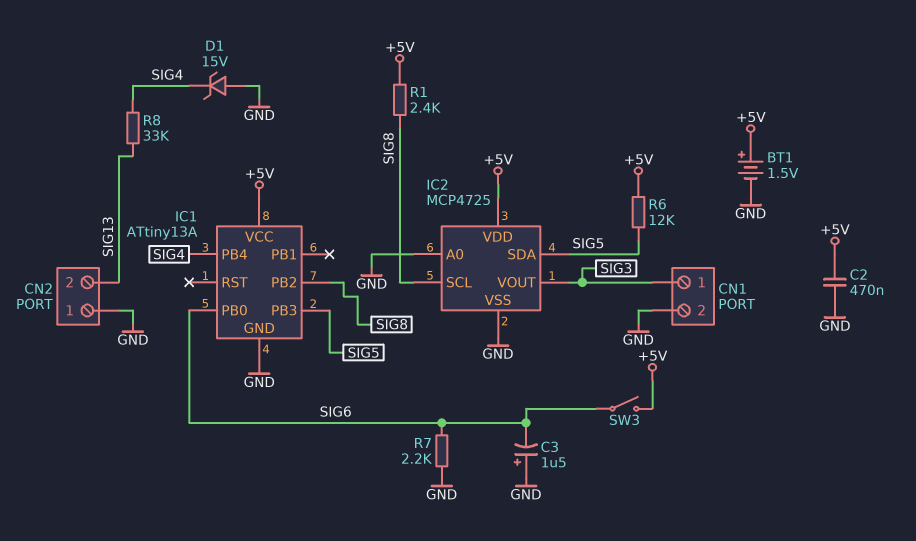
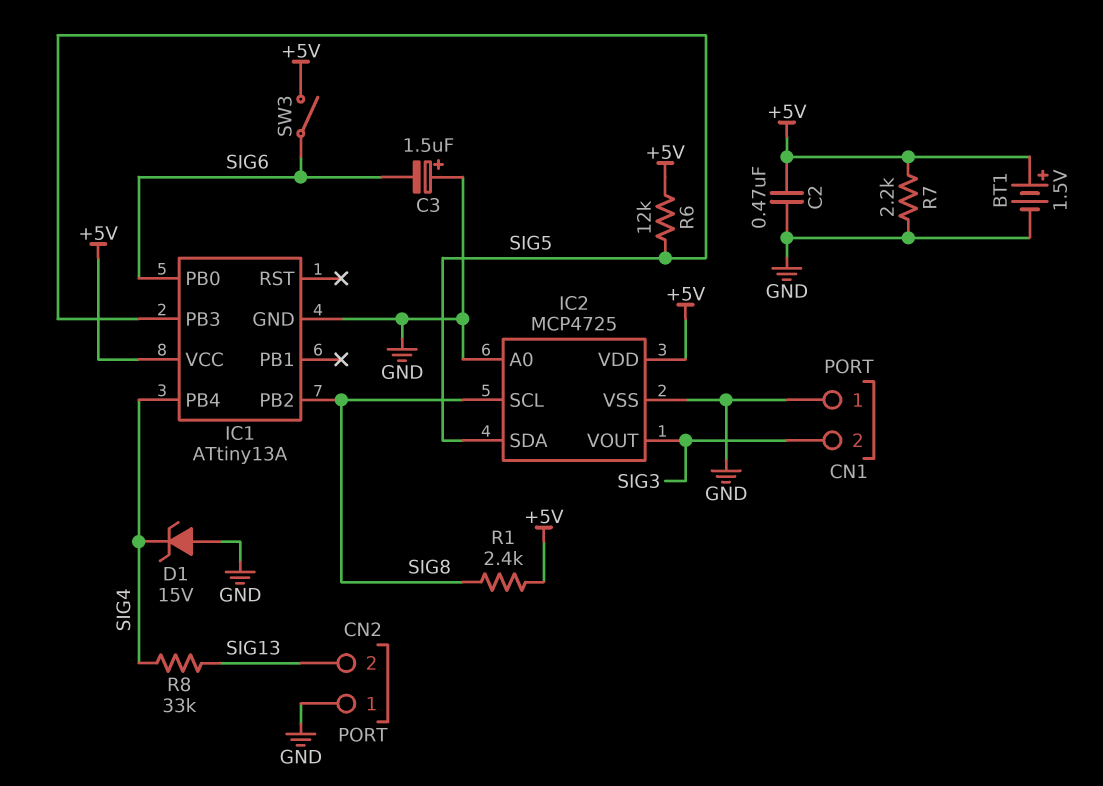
CN1 pin 1: SIG3 -> GND
CN1 pin 2: GND -> SIG3
R7: 2.2k (GND, SIG6) -> 2.2k (+5V, GND)

